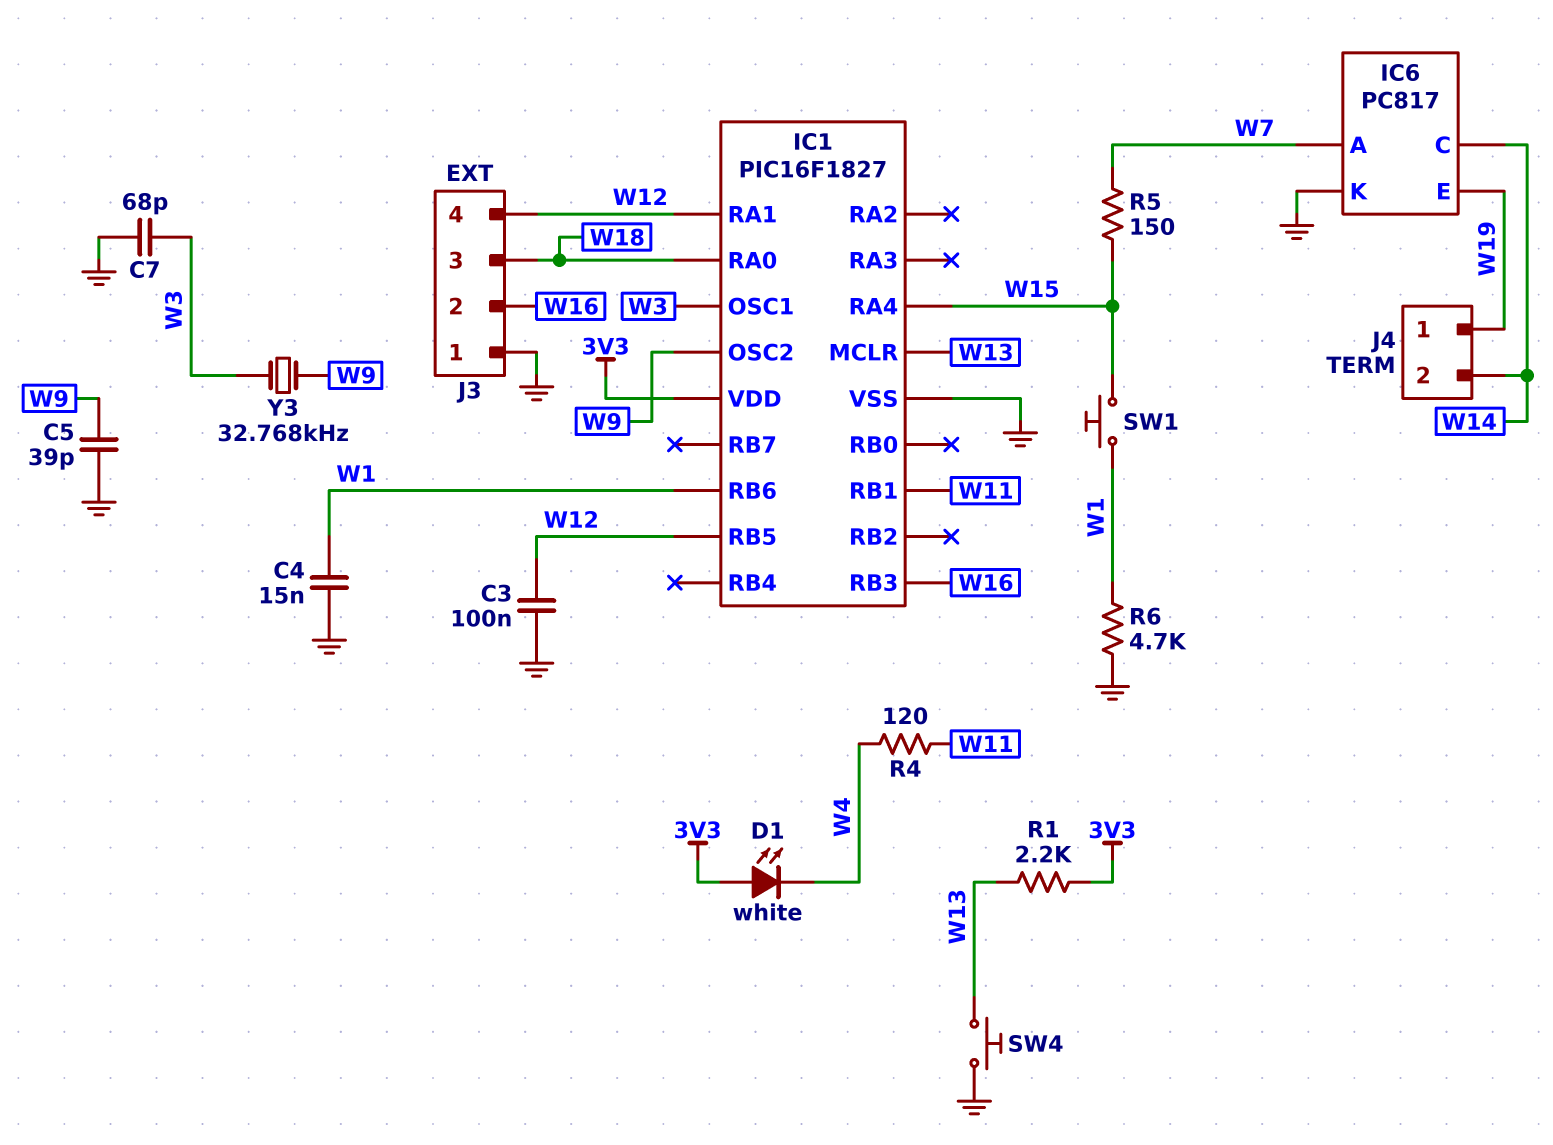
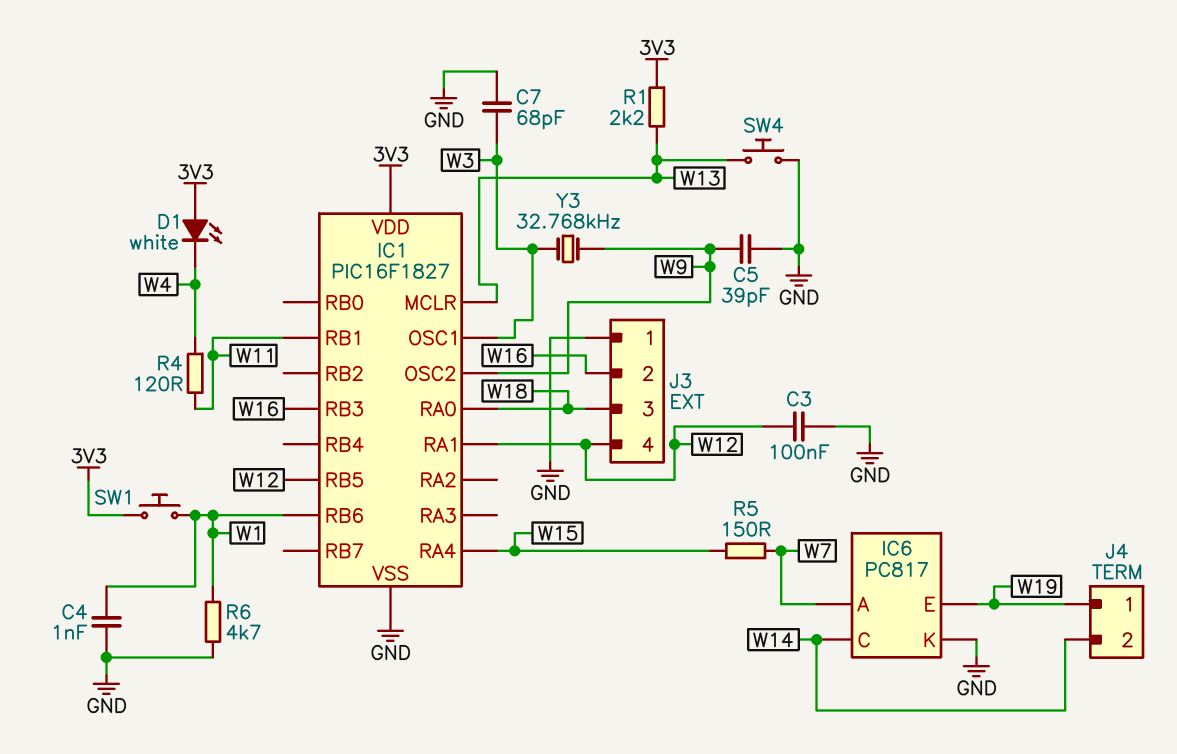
C4: 15nF (GND, W1) -> 1nF (GND, W1)
SW1: button (W1, W15) -> button (3V3, W1)

